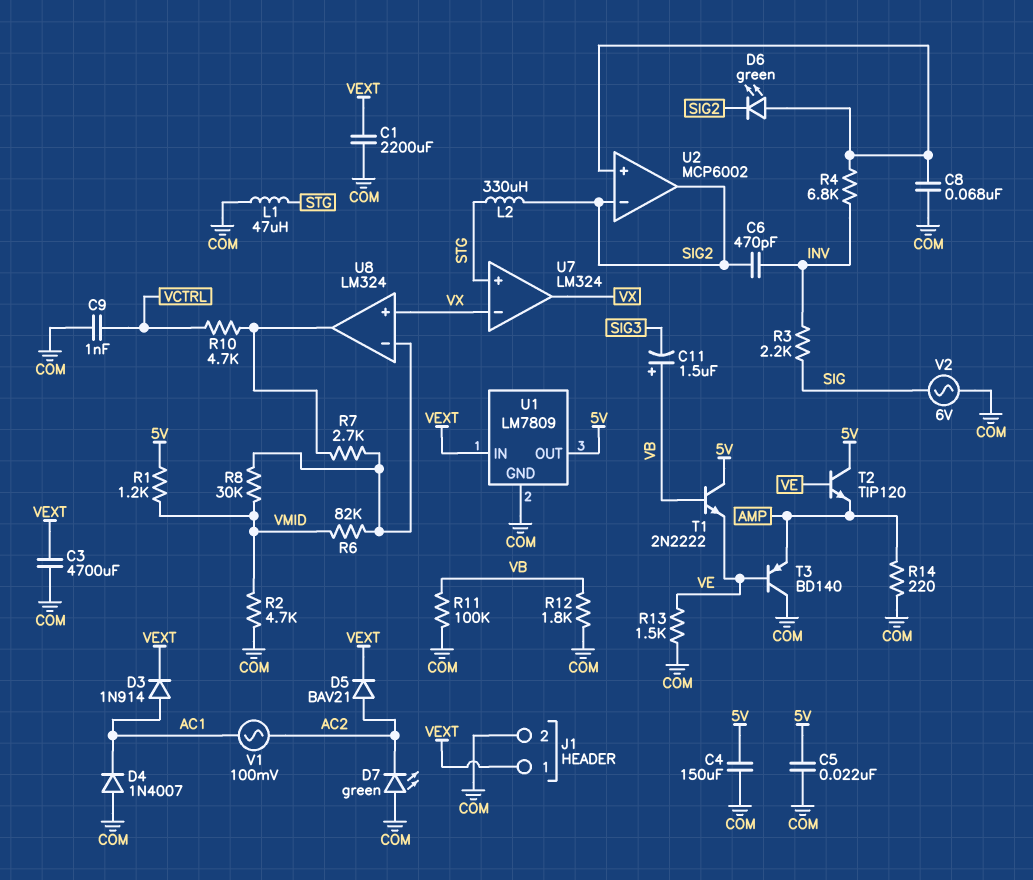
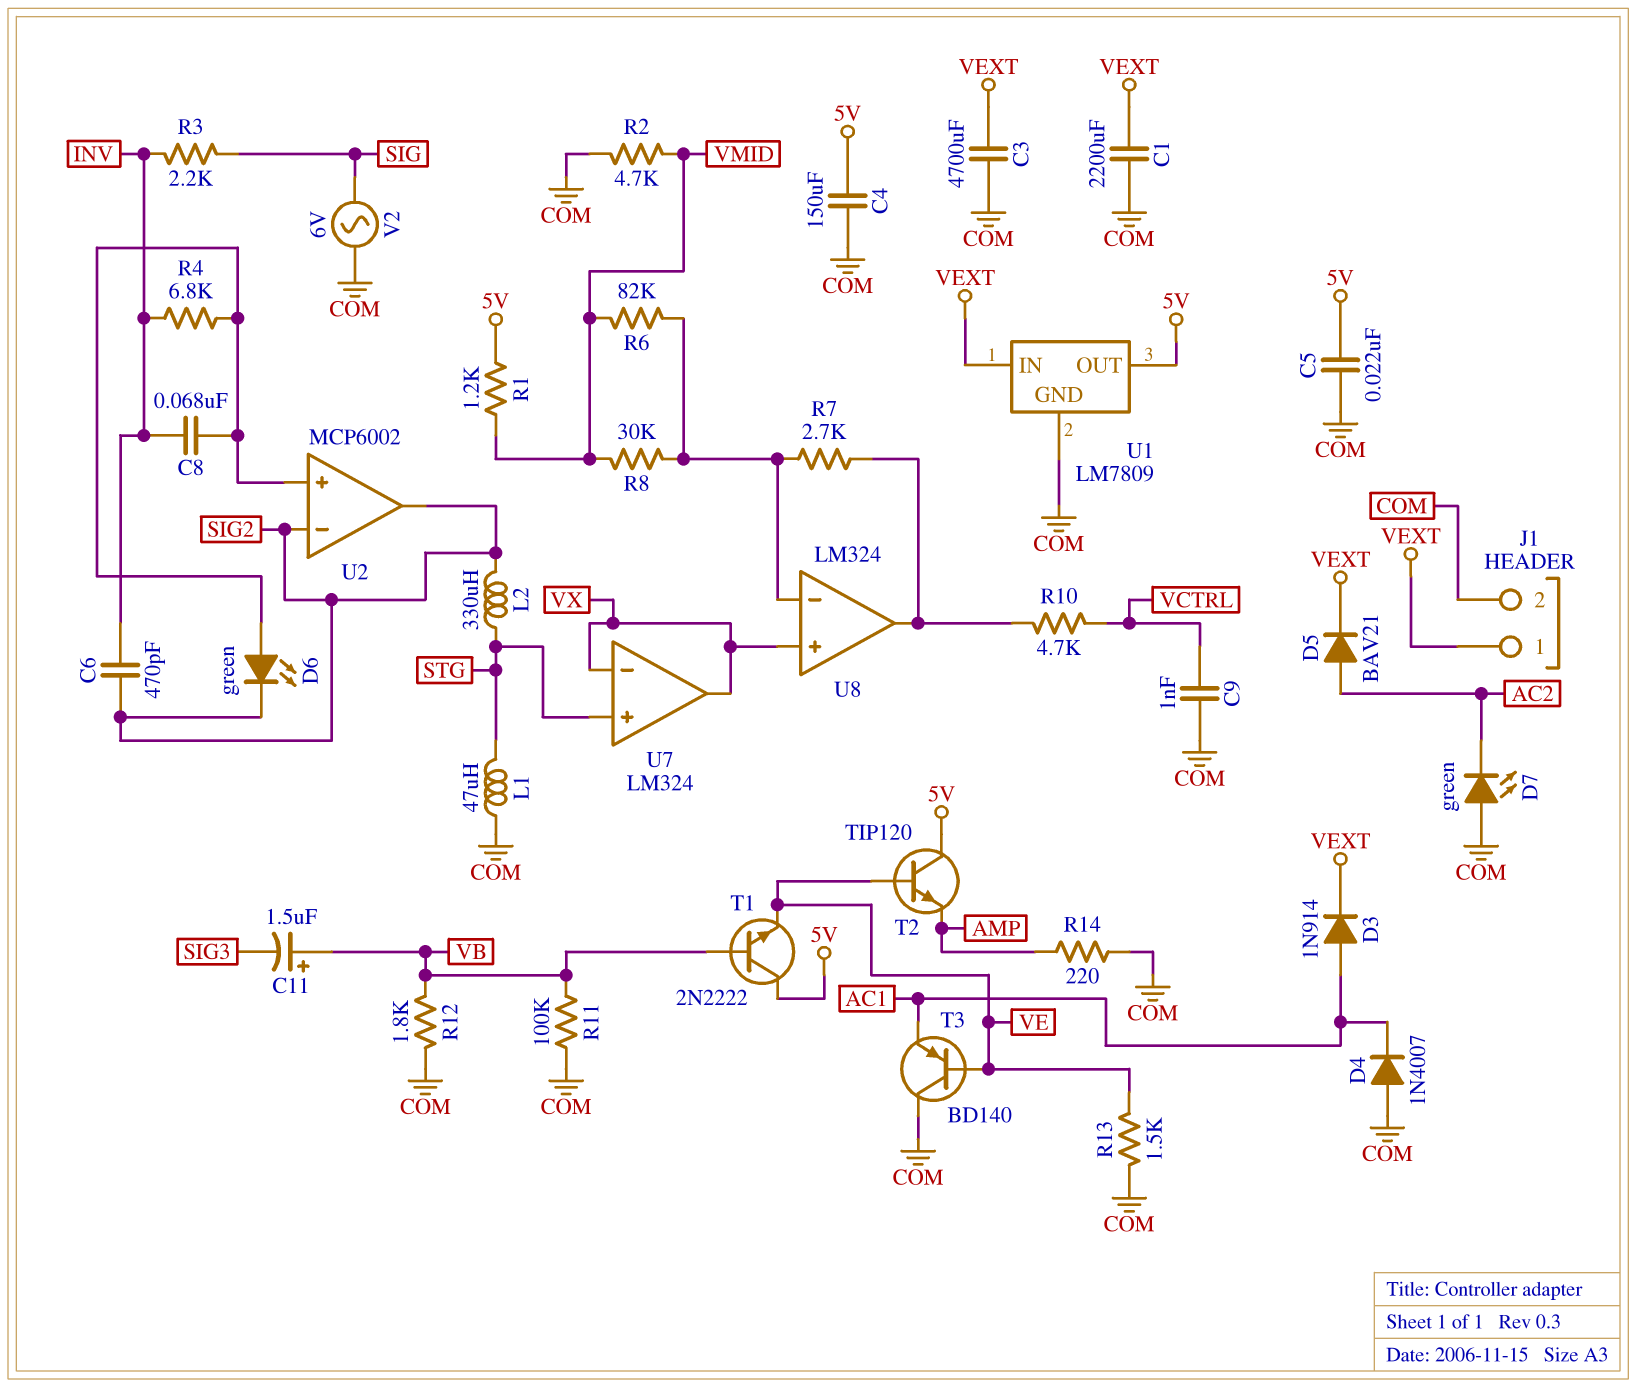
C8: 68nF (COM, U2/in+) -> 68nF (INV, U2/in+)
T3: PNP BD140 (B VE, C COM, E AMP) -> PNP BD140 (B VE, C COM, E AC1)
V1: AC 100mV (AC1, AC2) -> none

